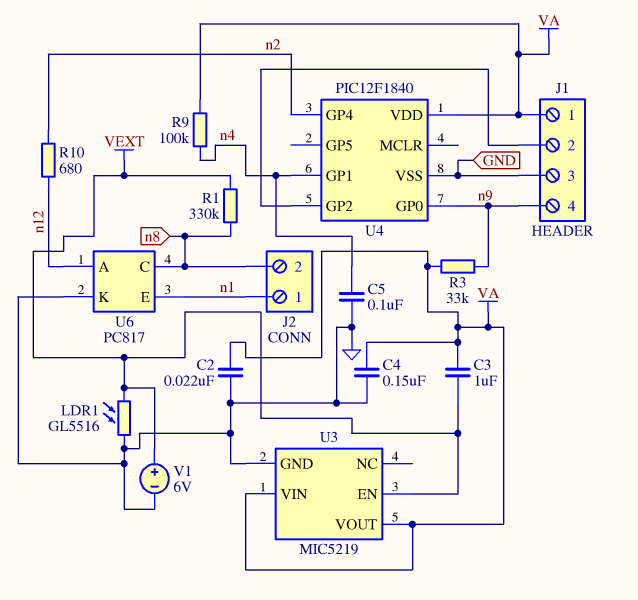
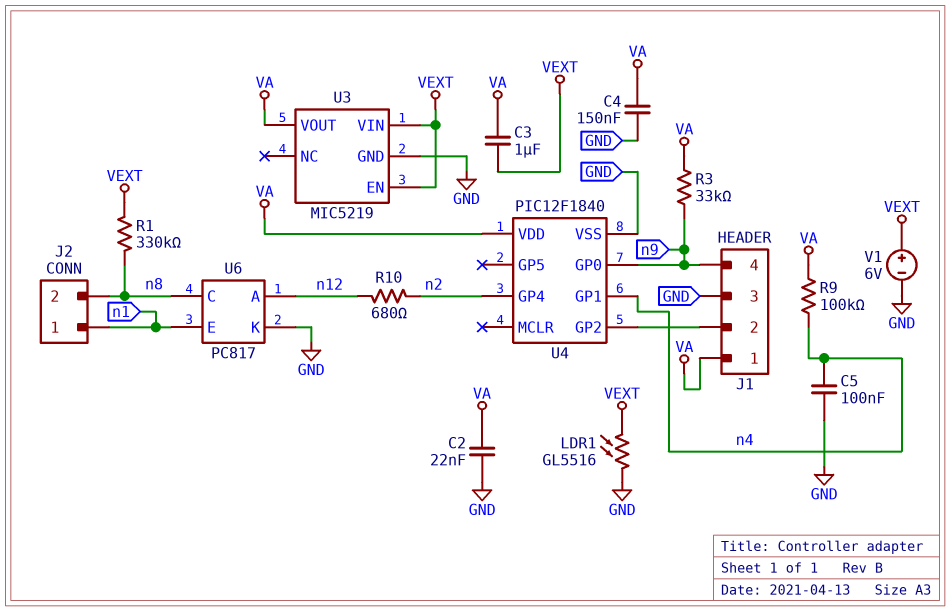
U3 pin VIN: VA -> VEXT

